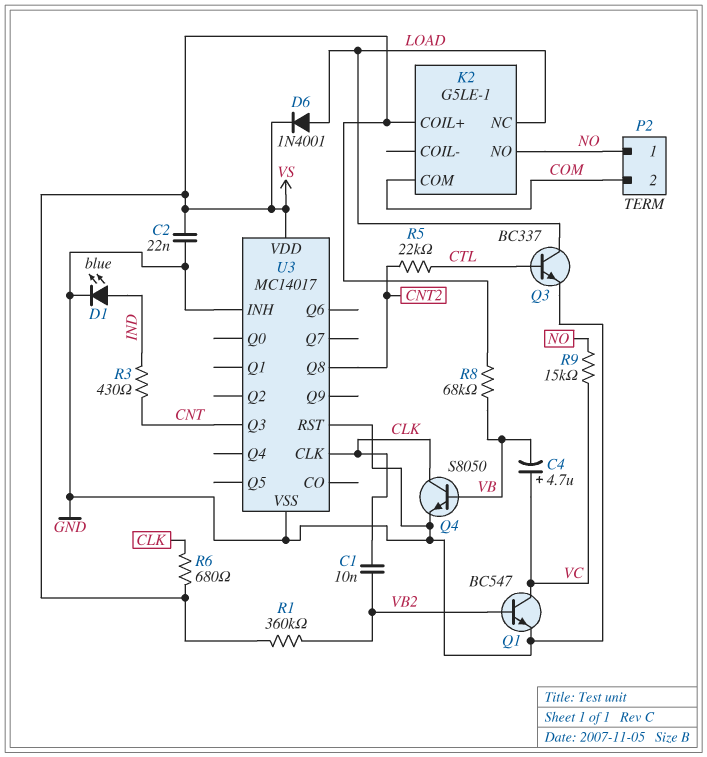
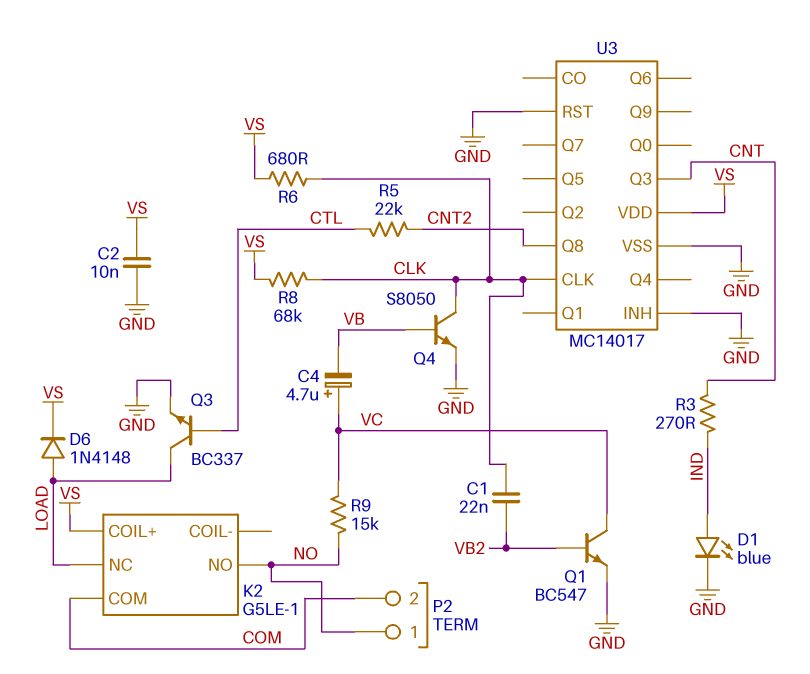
C1: 10nF (CLK, VB2) -> 22nF (CLK, VB2)
C2: 22nF (GND, VS) -> 10nF (GND, VS)
D6: diode 1N4001 (A LOAD, K VS) -> diode 1N4148 (A LOAD, K VS)
R1: 360k (VB2, VS) -> none
R3: 430 (CNT, IND) -> 270 (CNT, IND)
R8: 68k (VB, VS) -> 68k (CLK, VS)

